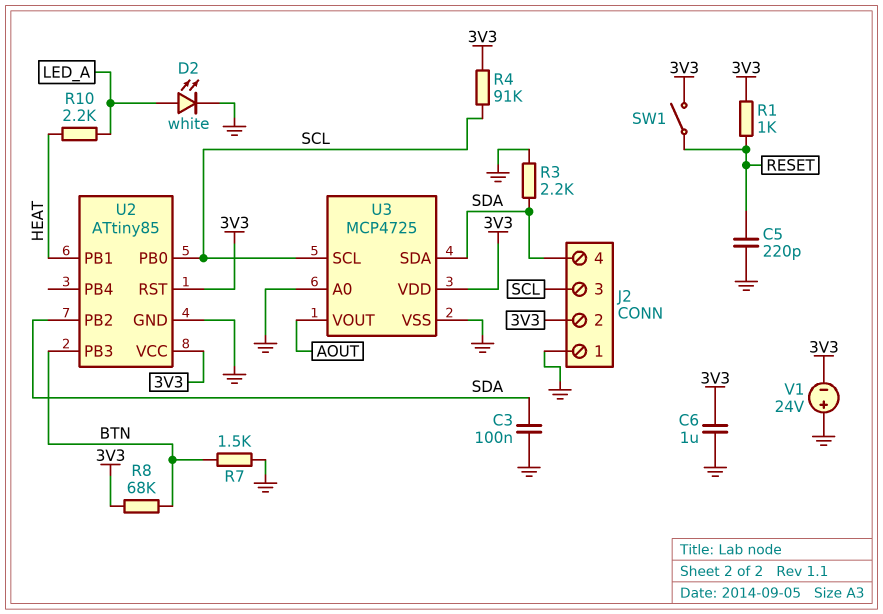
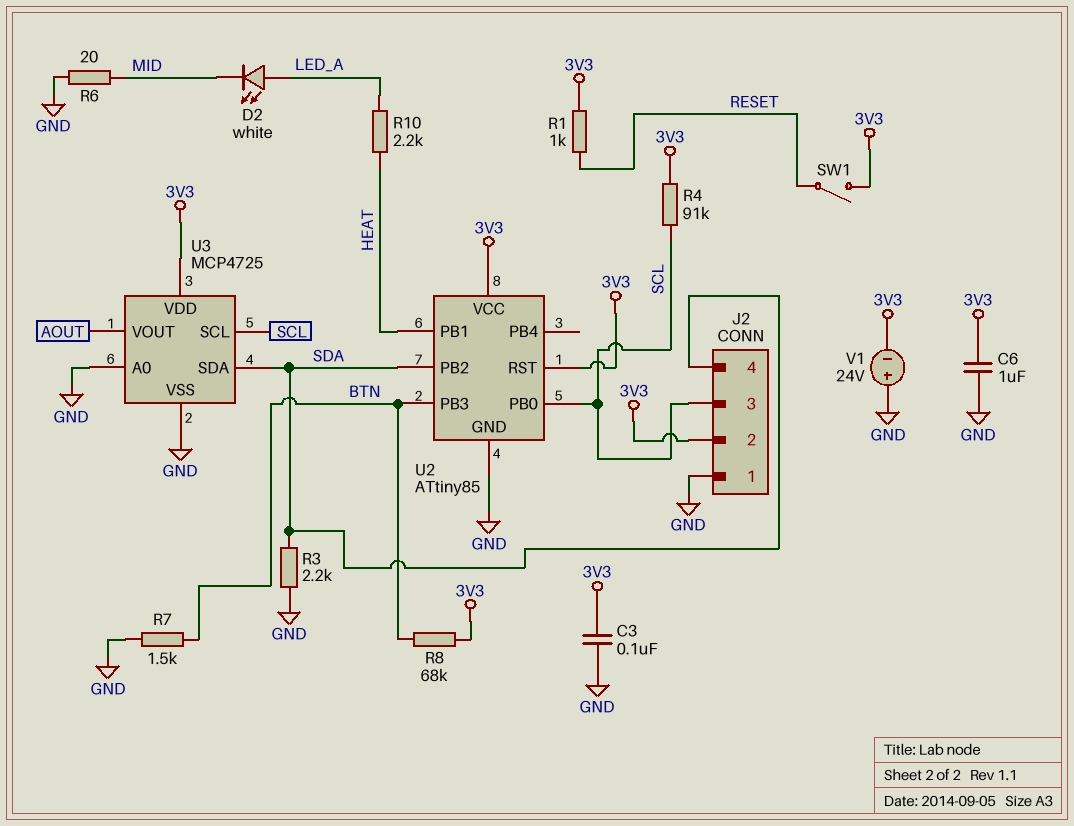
C3: 100nF (GND, SDA) -> 100nF (3V3, GND)
C5: 220pF (GND, RESET) -> none
D2: LED white (A LED_A, K GND) -> LED white (A LED_A, K MID)
R6: none -> 20 (GND, MID)

